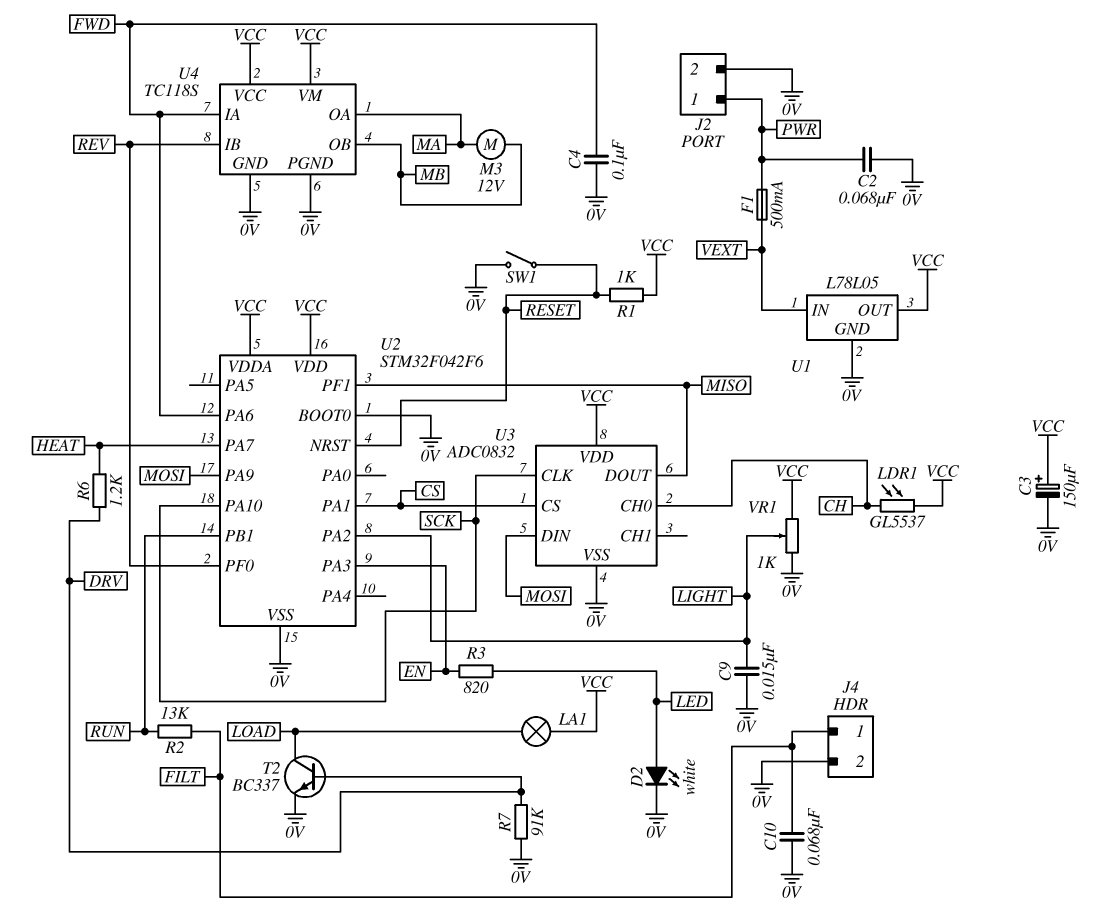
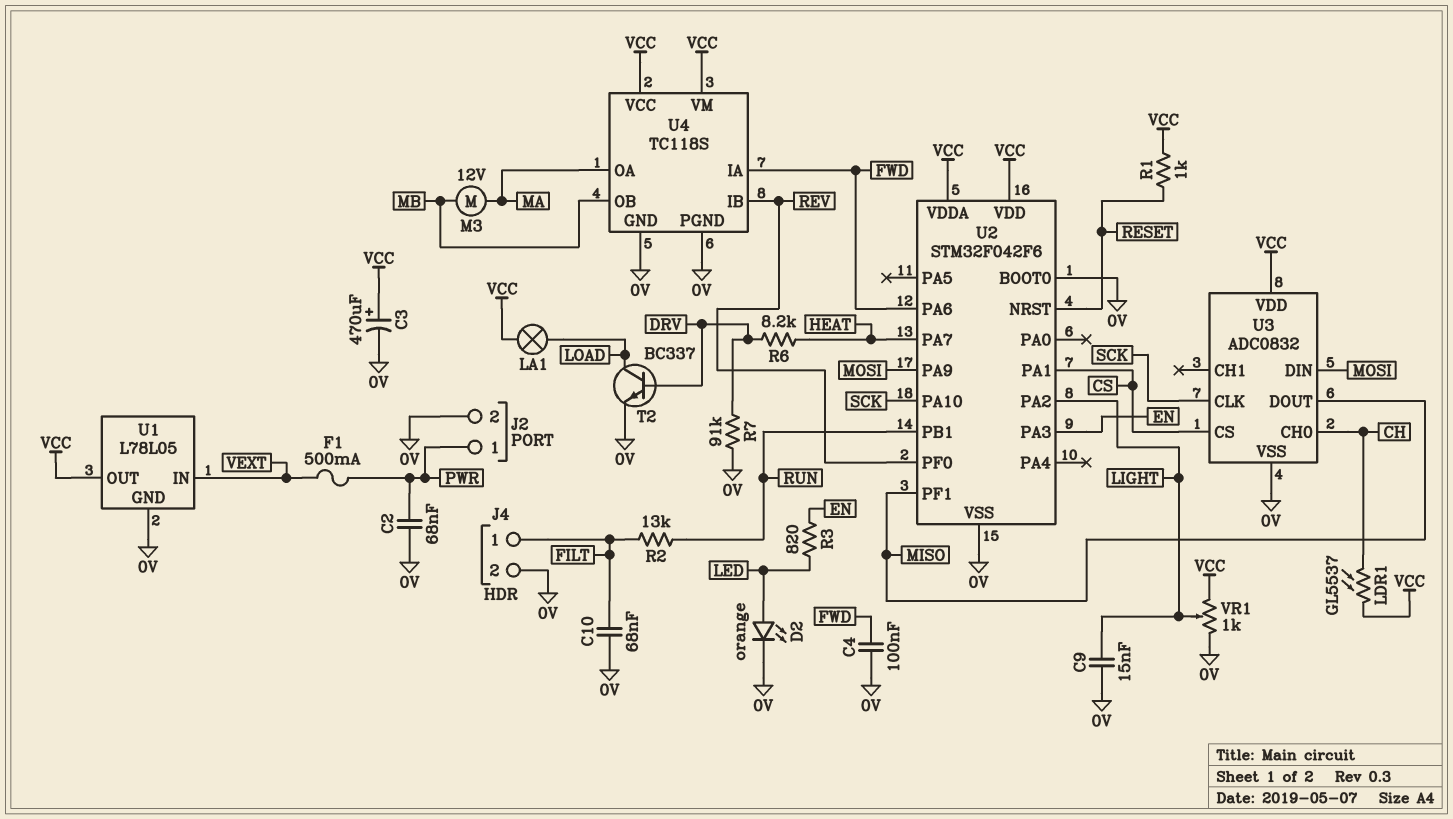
C3: 150uF (plus VCC, minus 0V) -> 470uF (plus VCC, minus 0V)
D2: LED white (A LED, K 0V) -> LED orange (A LED, K 0V)
R6: 1.2k (DRV, HEAT) -> 8.2k (DRV, HEAT)
SW1: switch (0V, RESET) -> none

